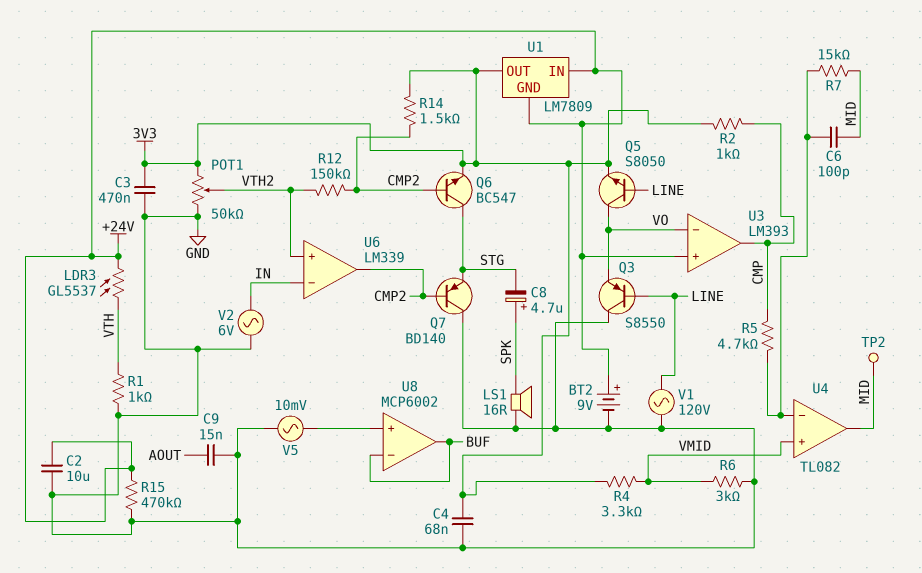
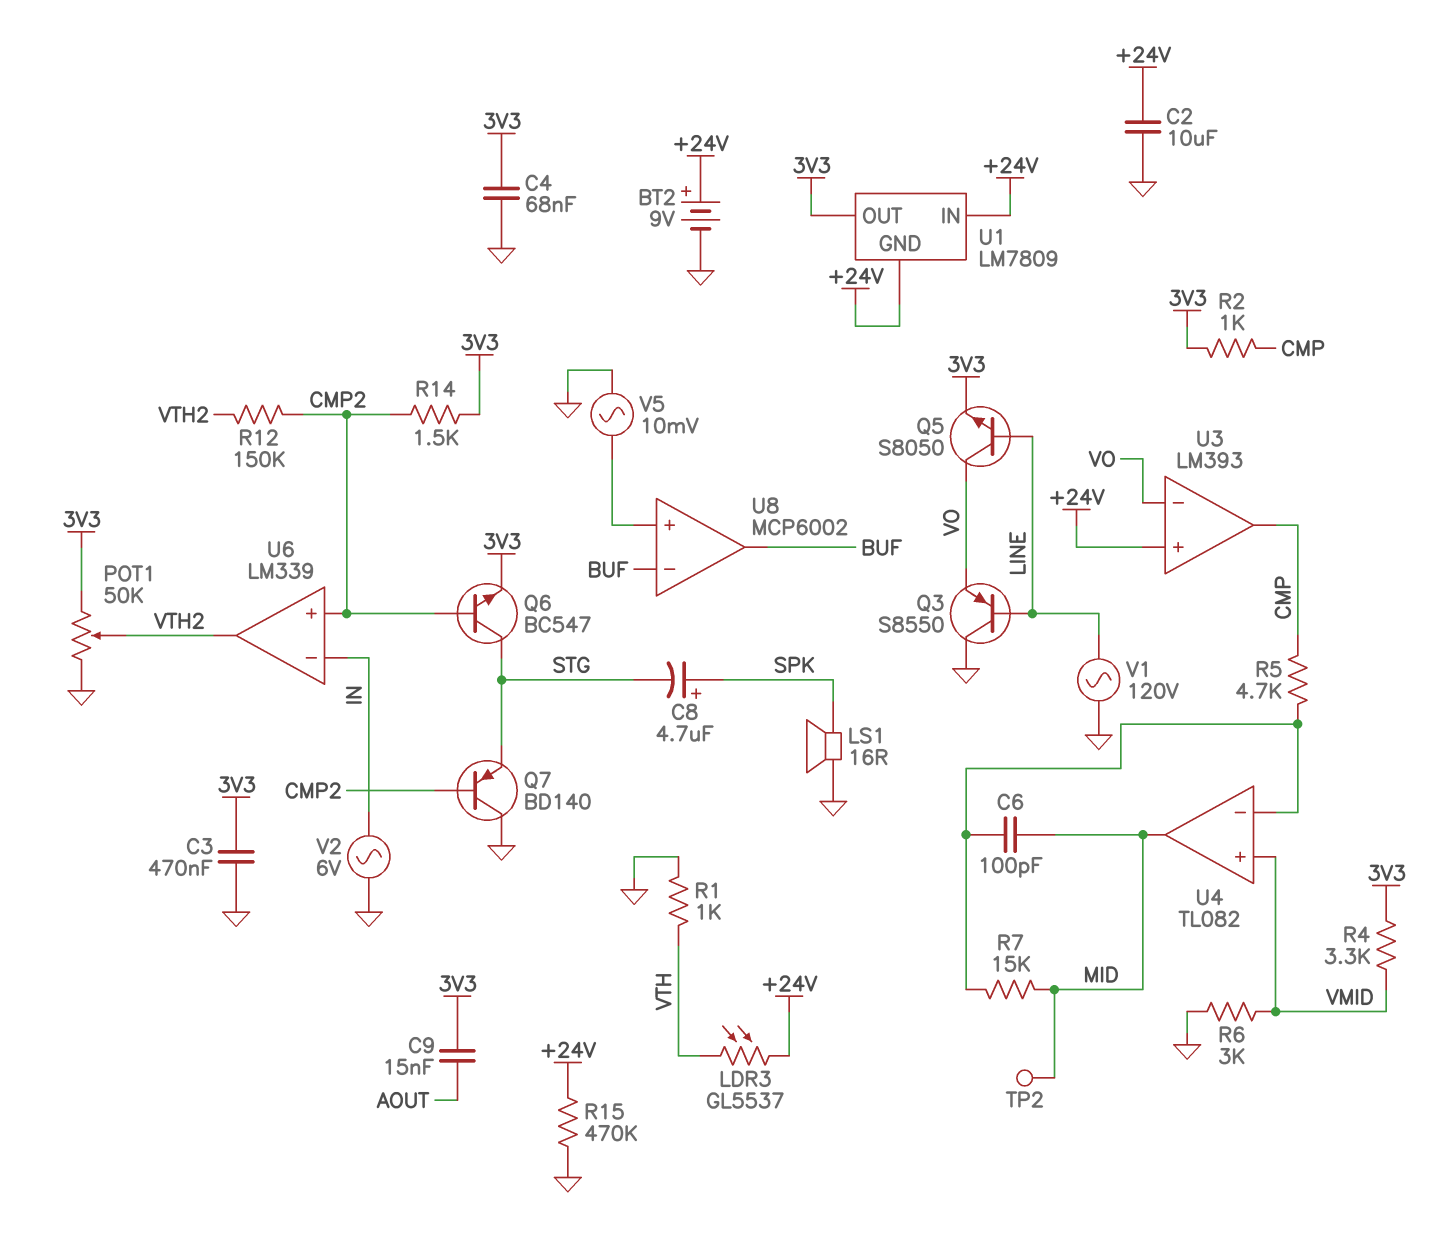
C9: 15nF (AOUT, GND) -> 15nF (3V3, AOUT)
U6 pin in+: VTH2 -> CMP2
U6 pin out: CMP2 -> VTH2

